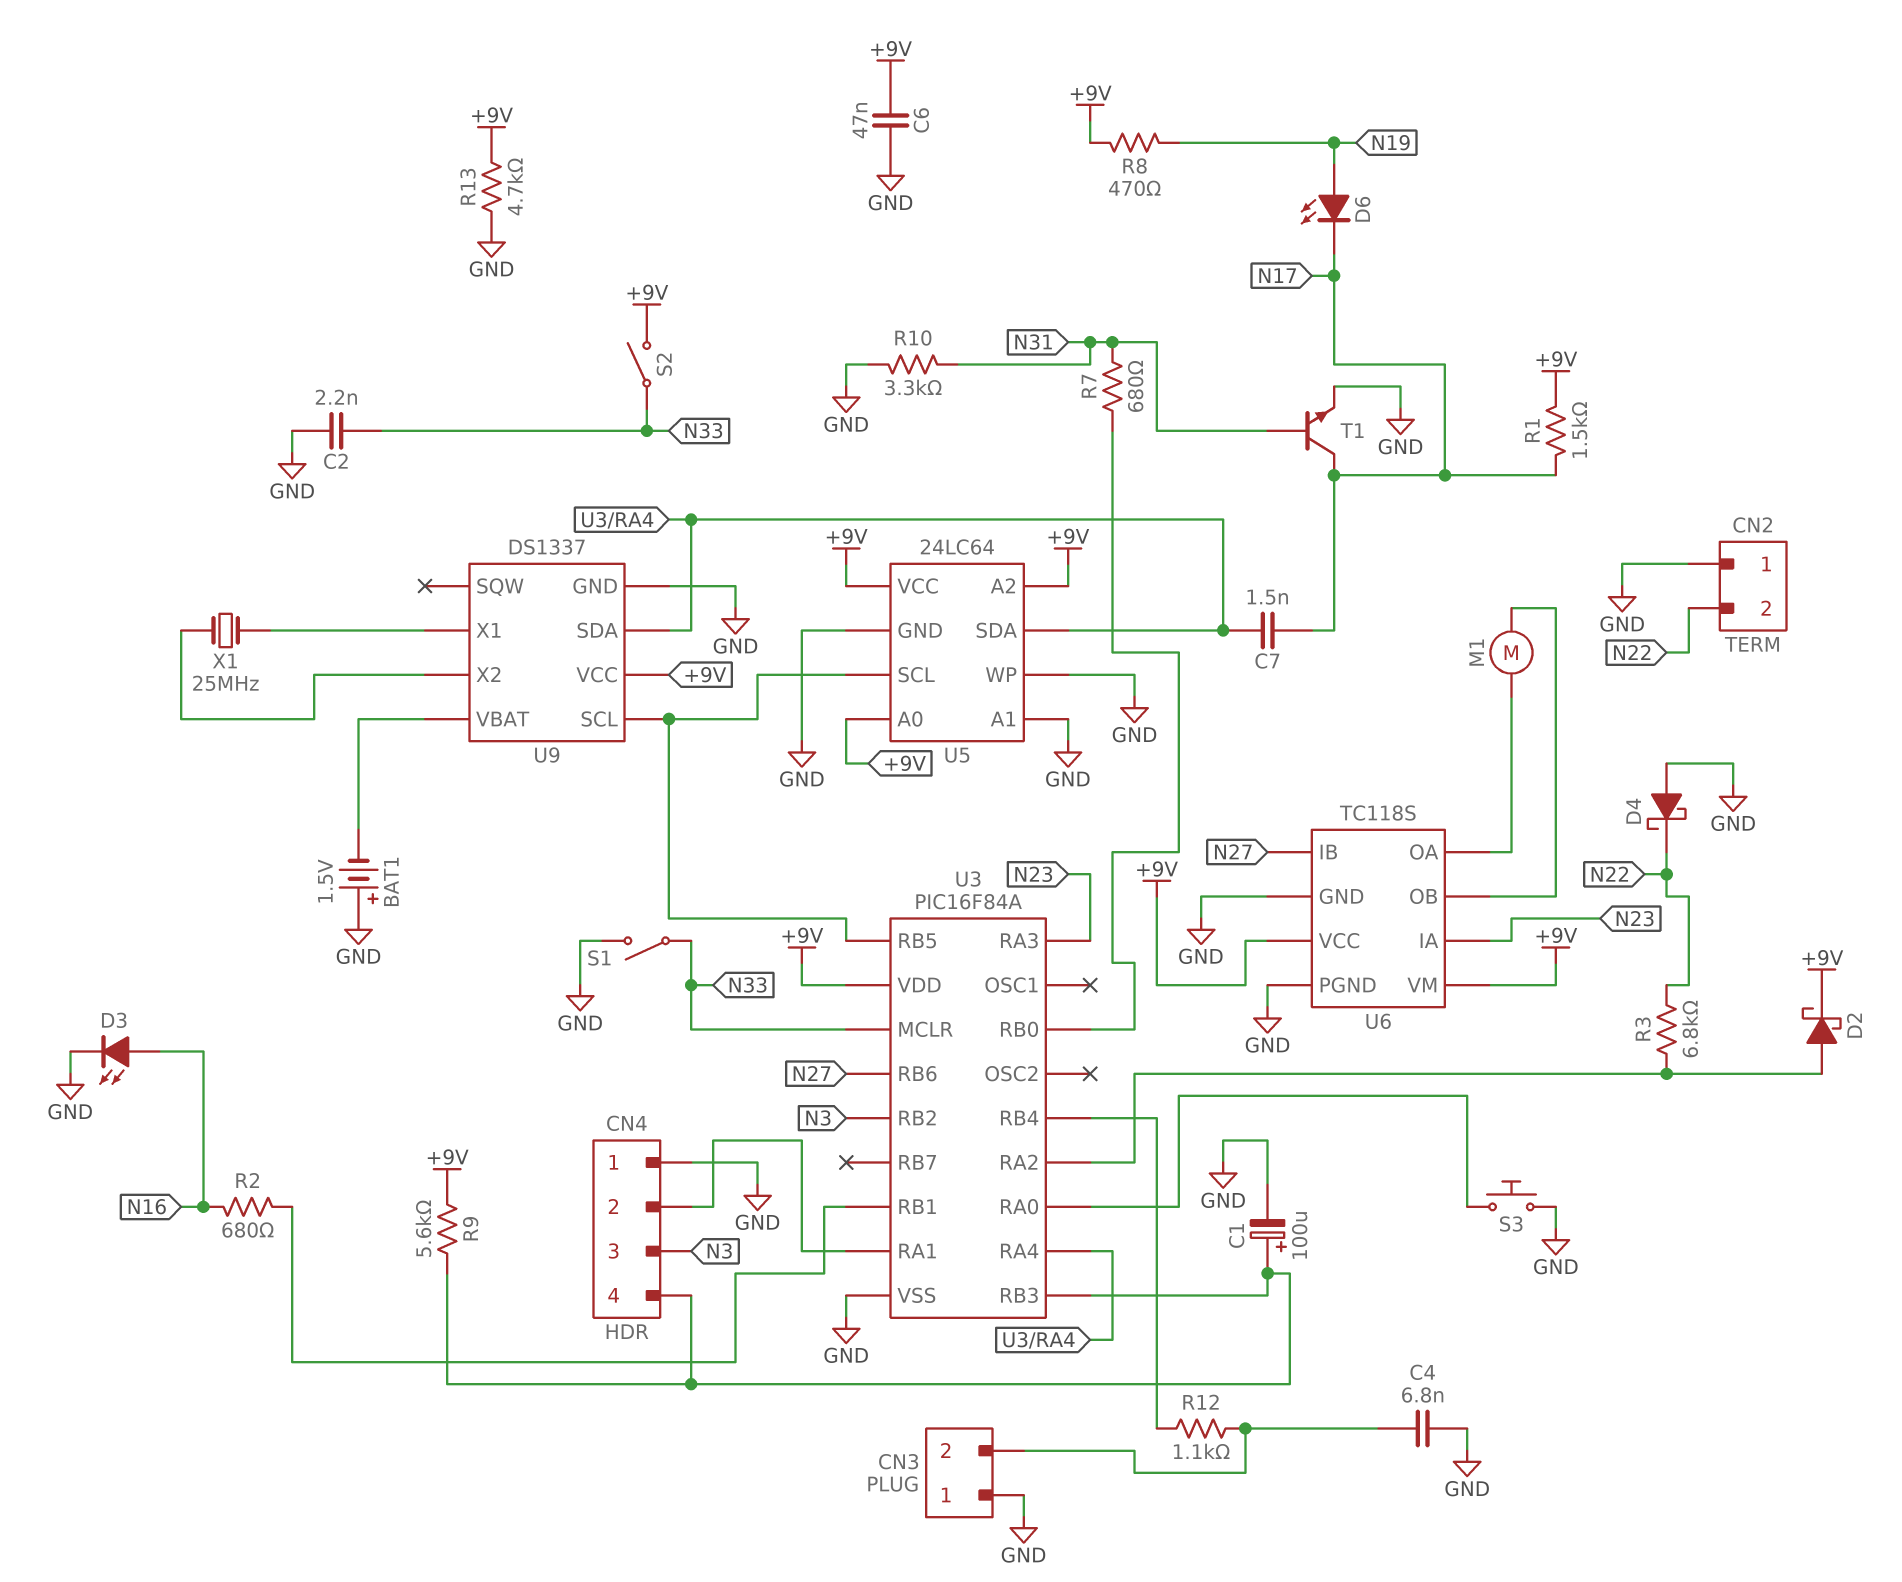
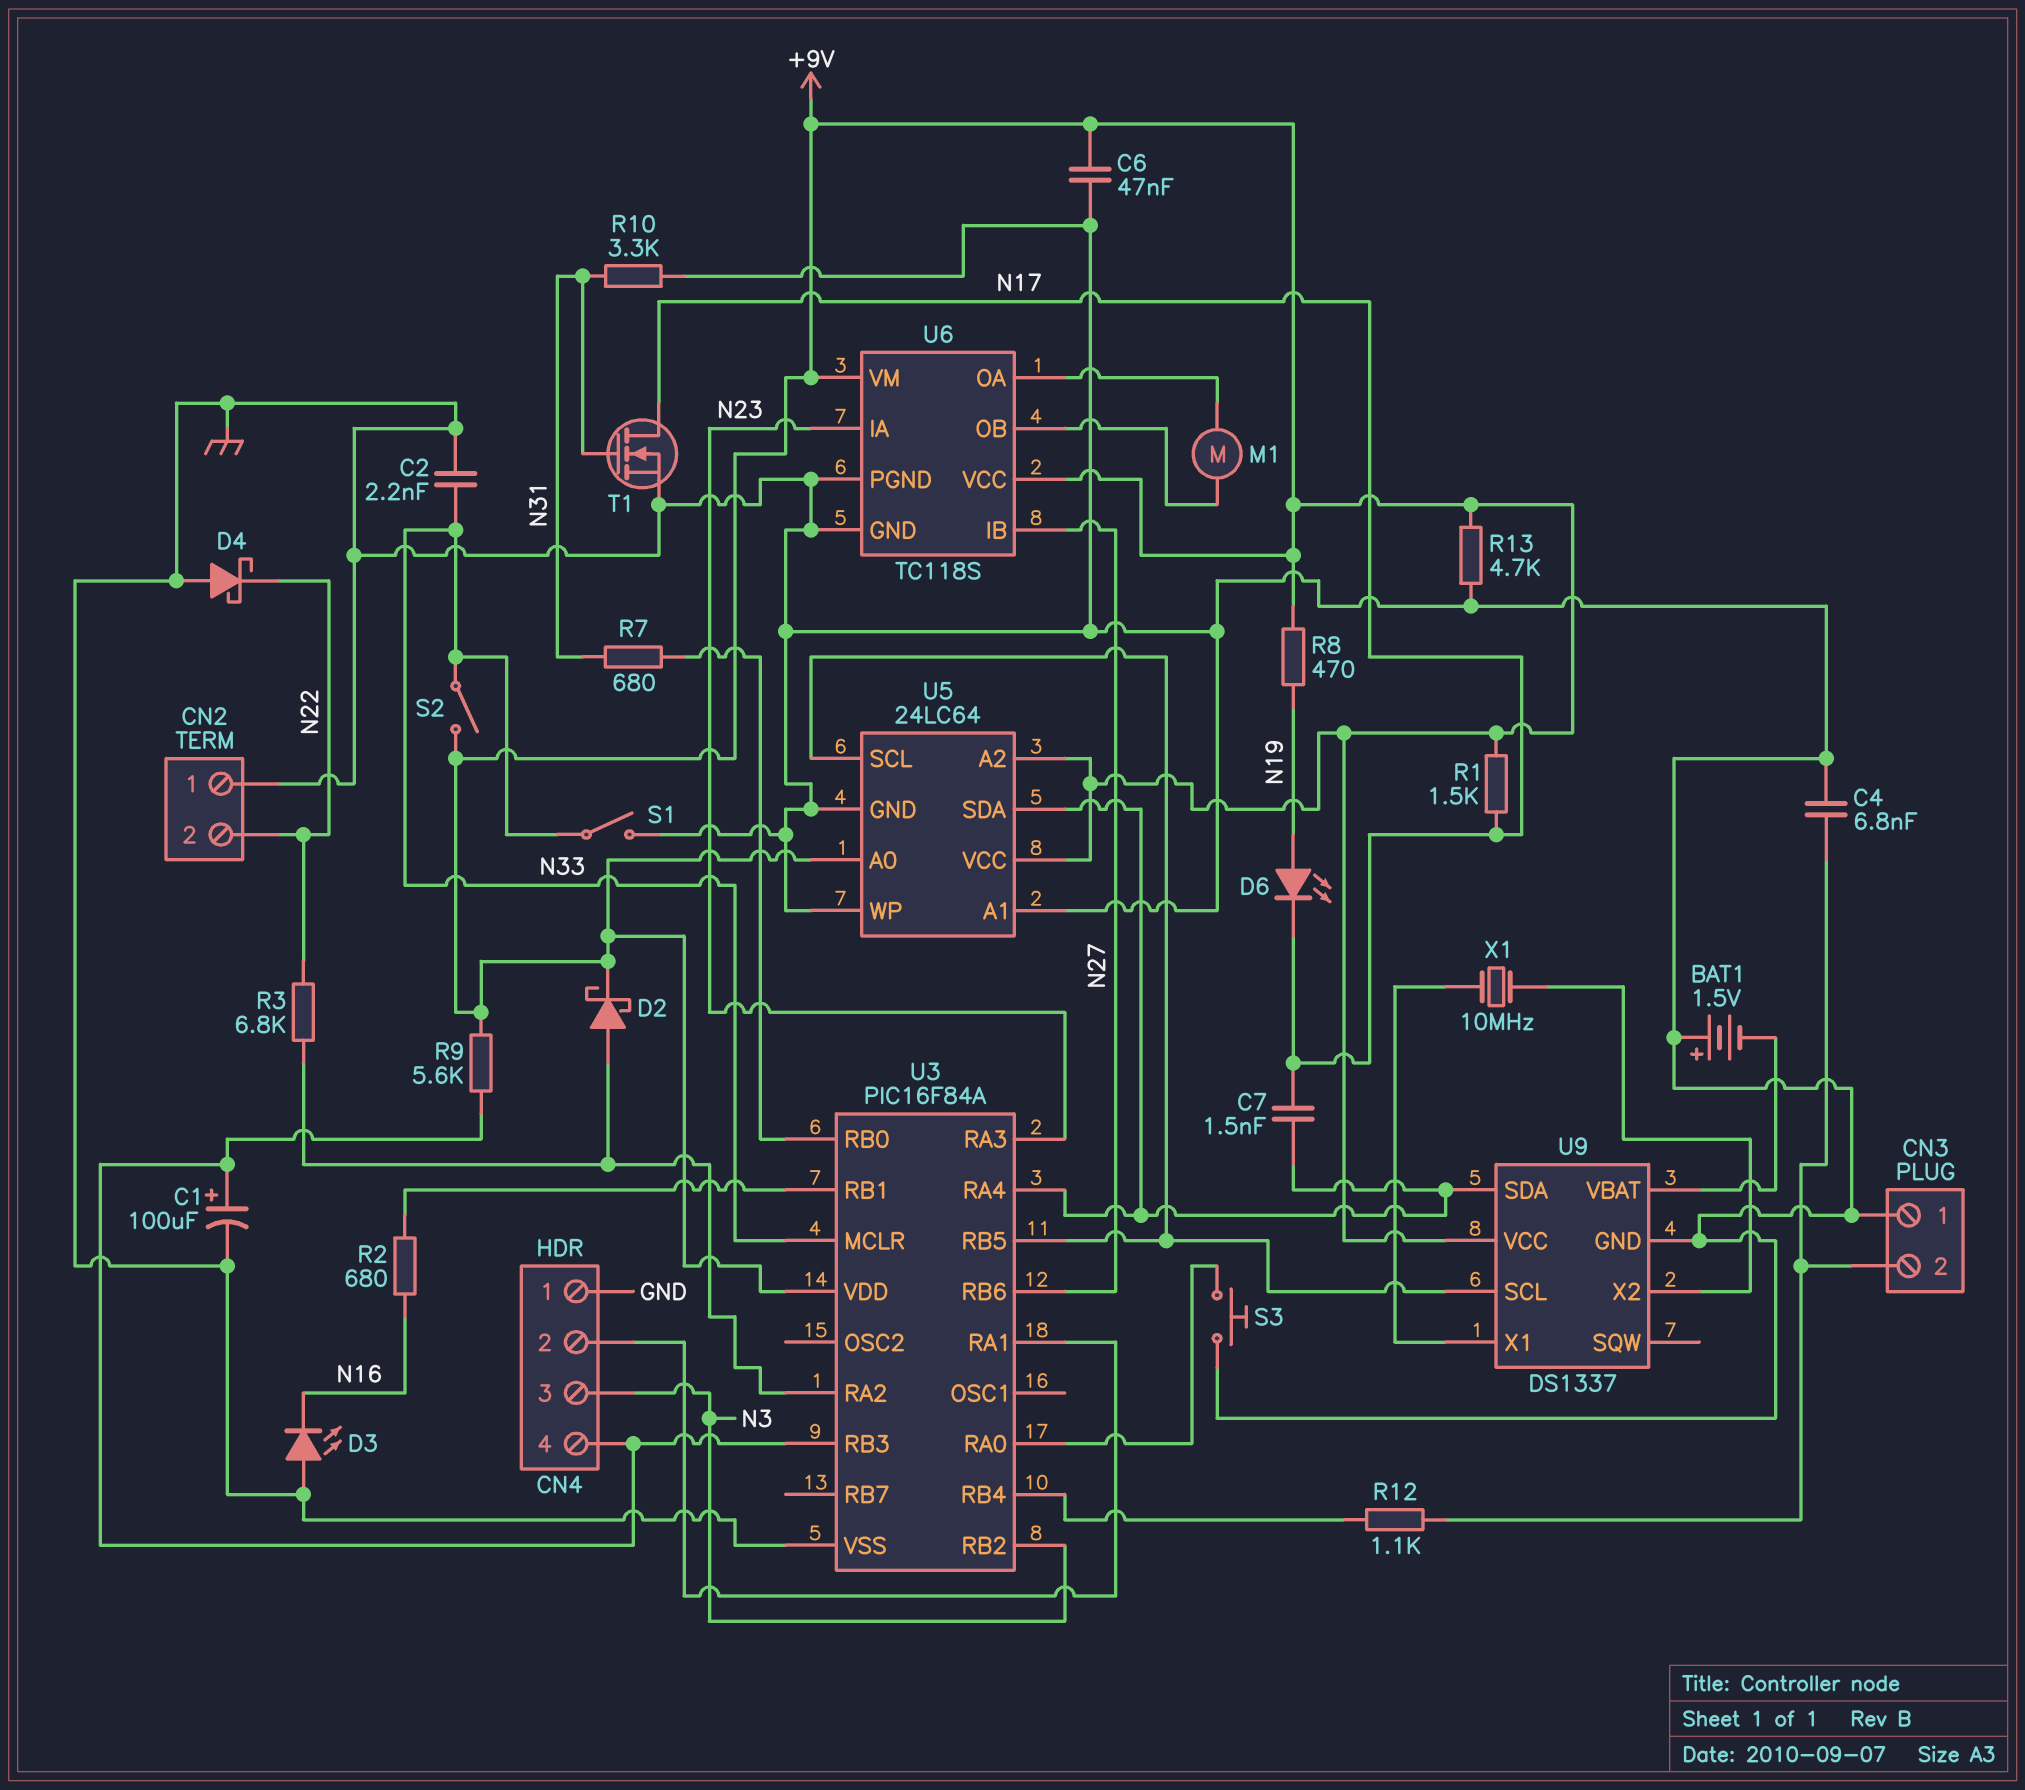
D3: LED (A N16, K GND) -> LED (A GND, K N16)
T1: NPN (B N31, C N17, E GND) -> NMOS (G N31, D N17, S GND)
X1: 25MHz (U9/X1, U9/X2) -> 10MHz (U9/X1, U9/X2)

